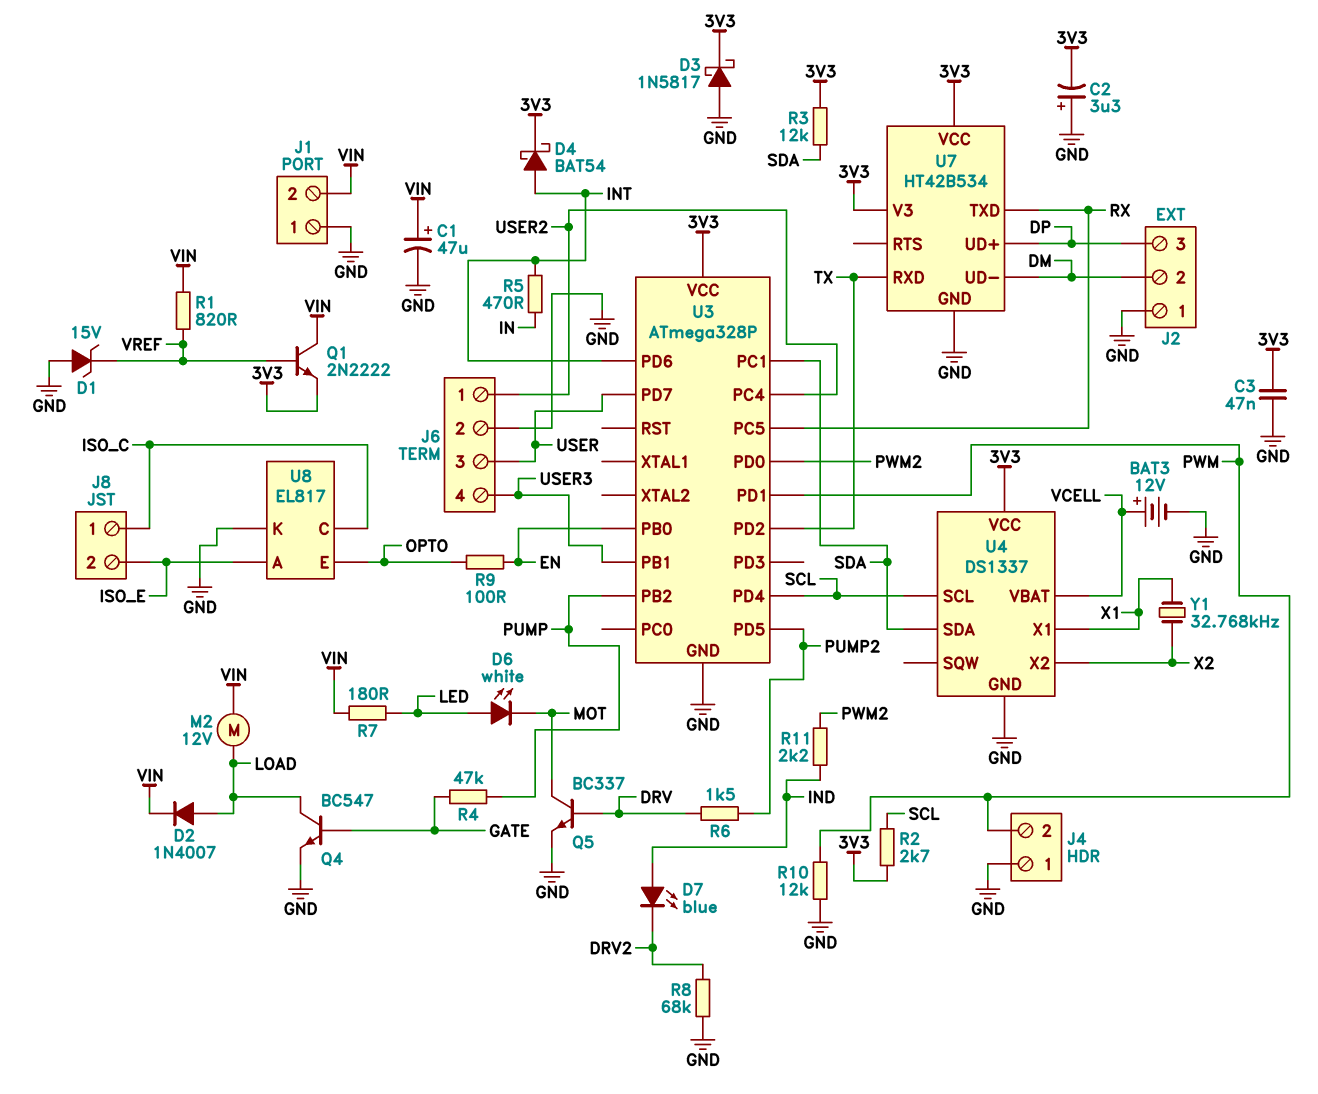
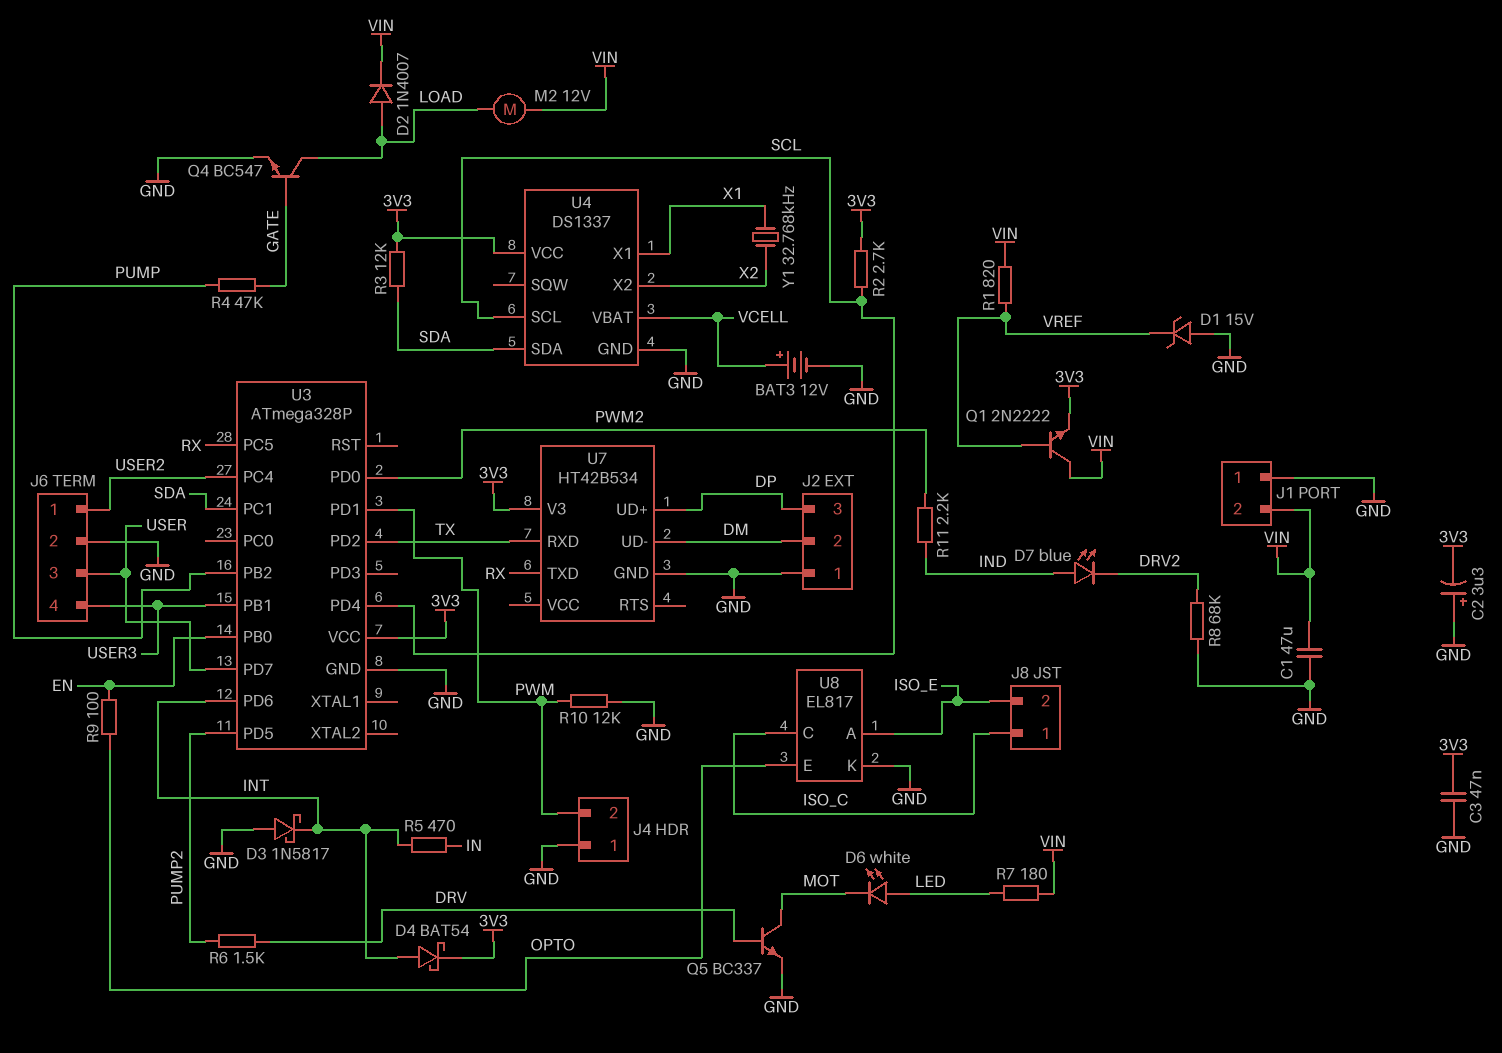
C1: 47uF (plus VIN, minus GND) -> 47uF (GND, VIN)
D3: schottky 1N5817 (A GND, K 3V3) -> schottky 1N5817 (A GND, K INT)
U7 pin VCC: 3V3 -> none

